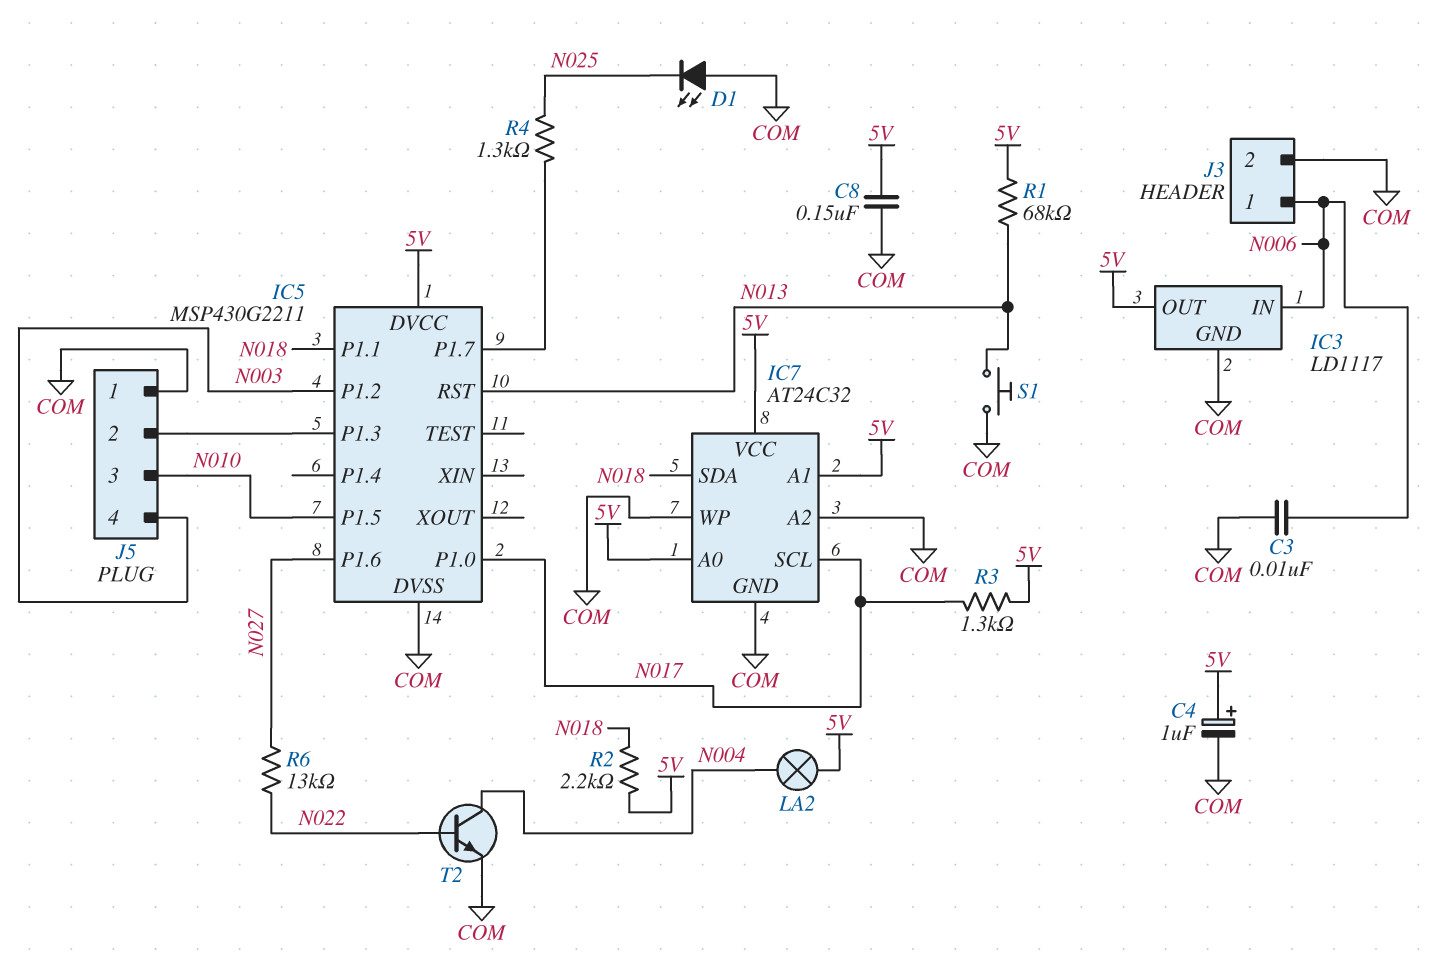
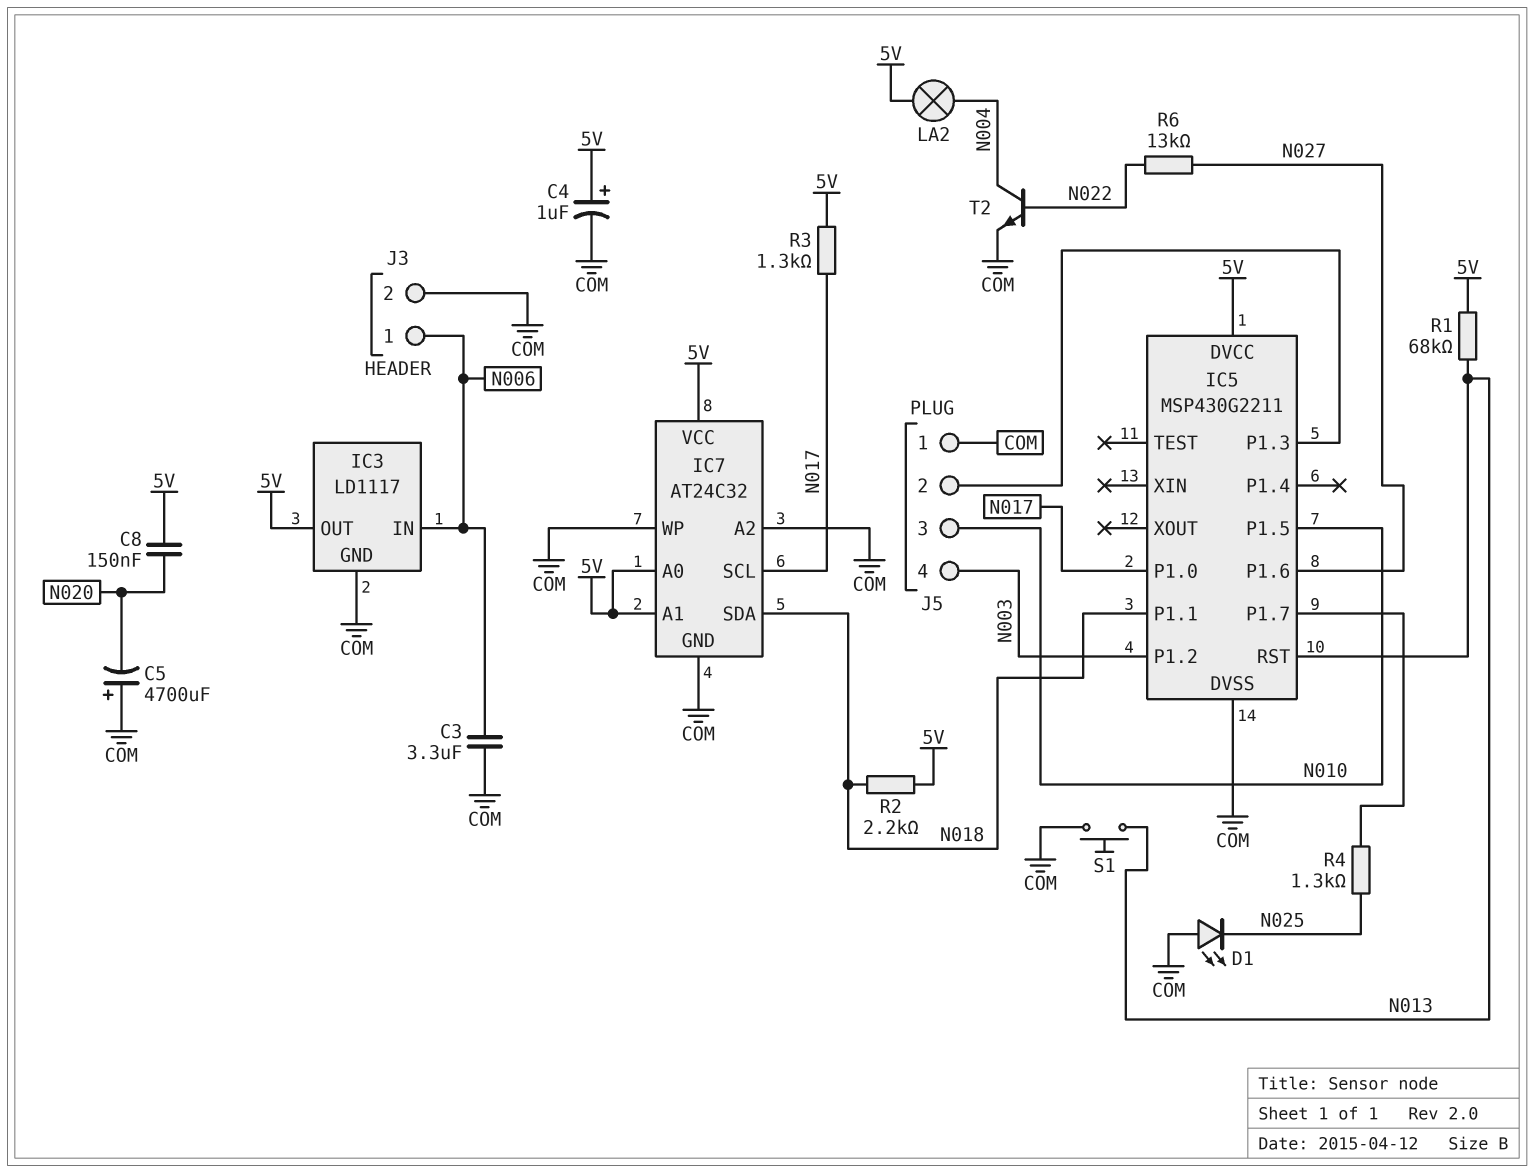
C3: 10nF (COM, N006) -> 3.3uF (COM, N006)
C5: none -> 4700uF (plus COM, minus N020)
C8: 150nF (5V, COM) -> 150nF (5V, N020)

